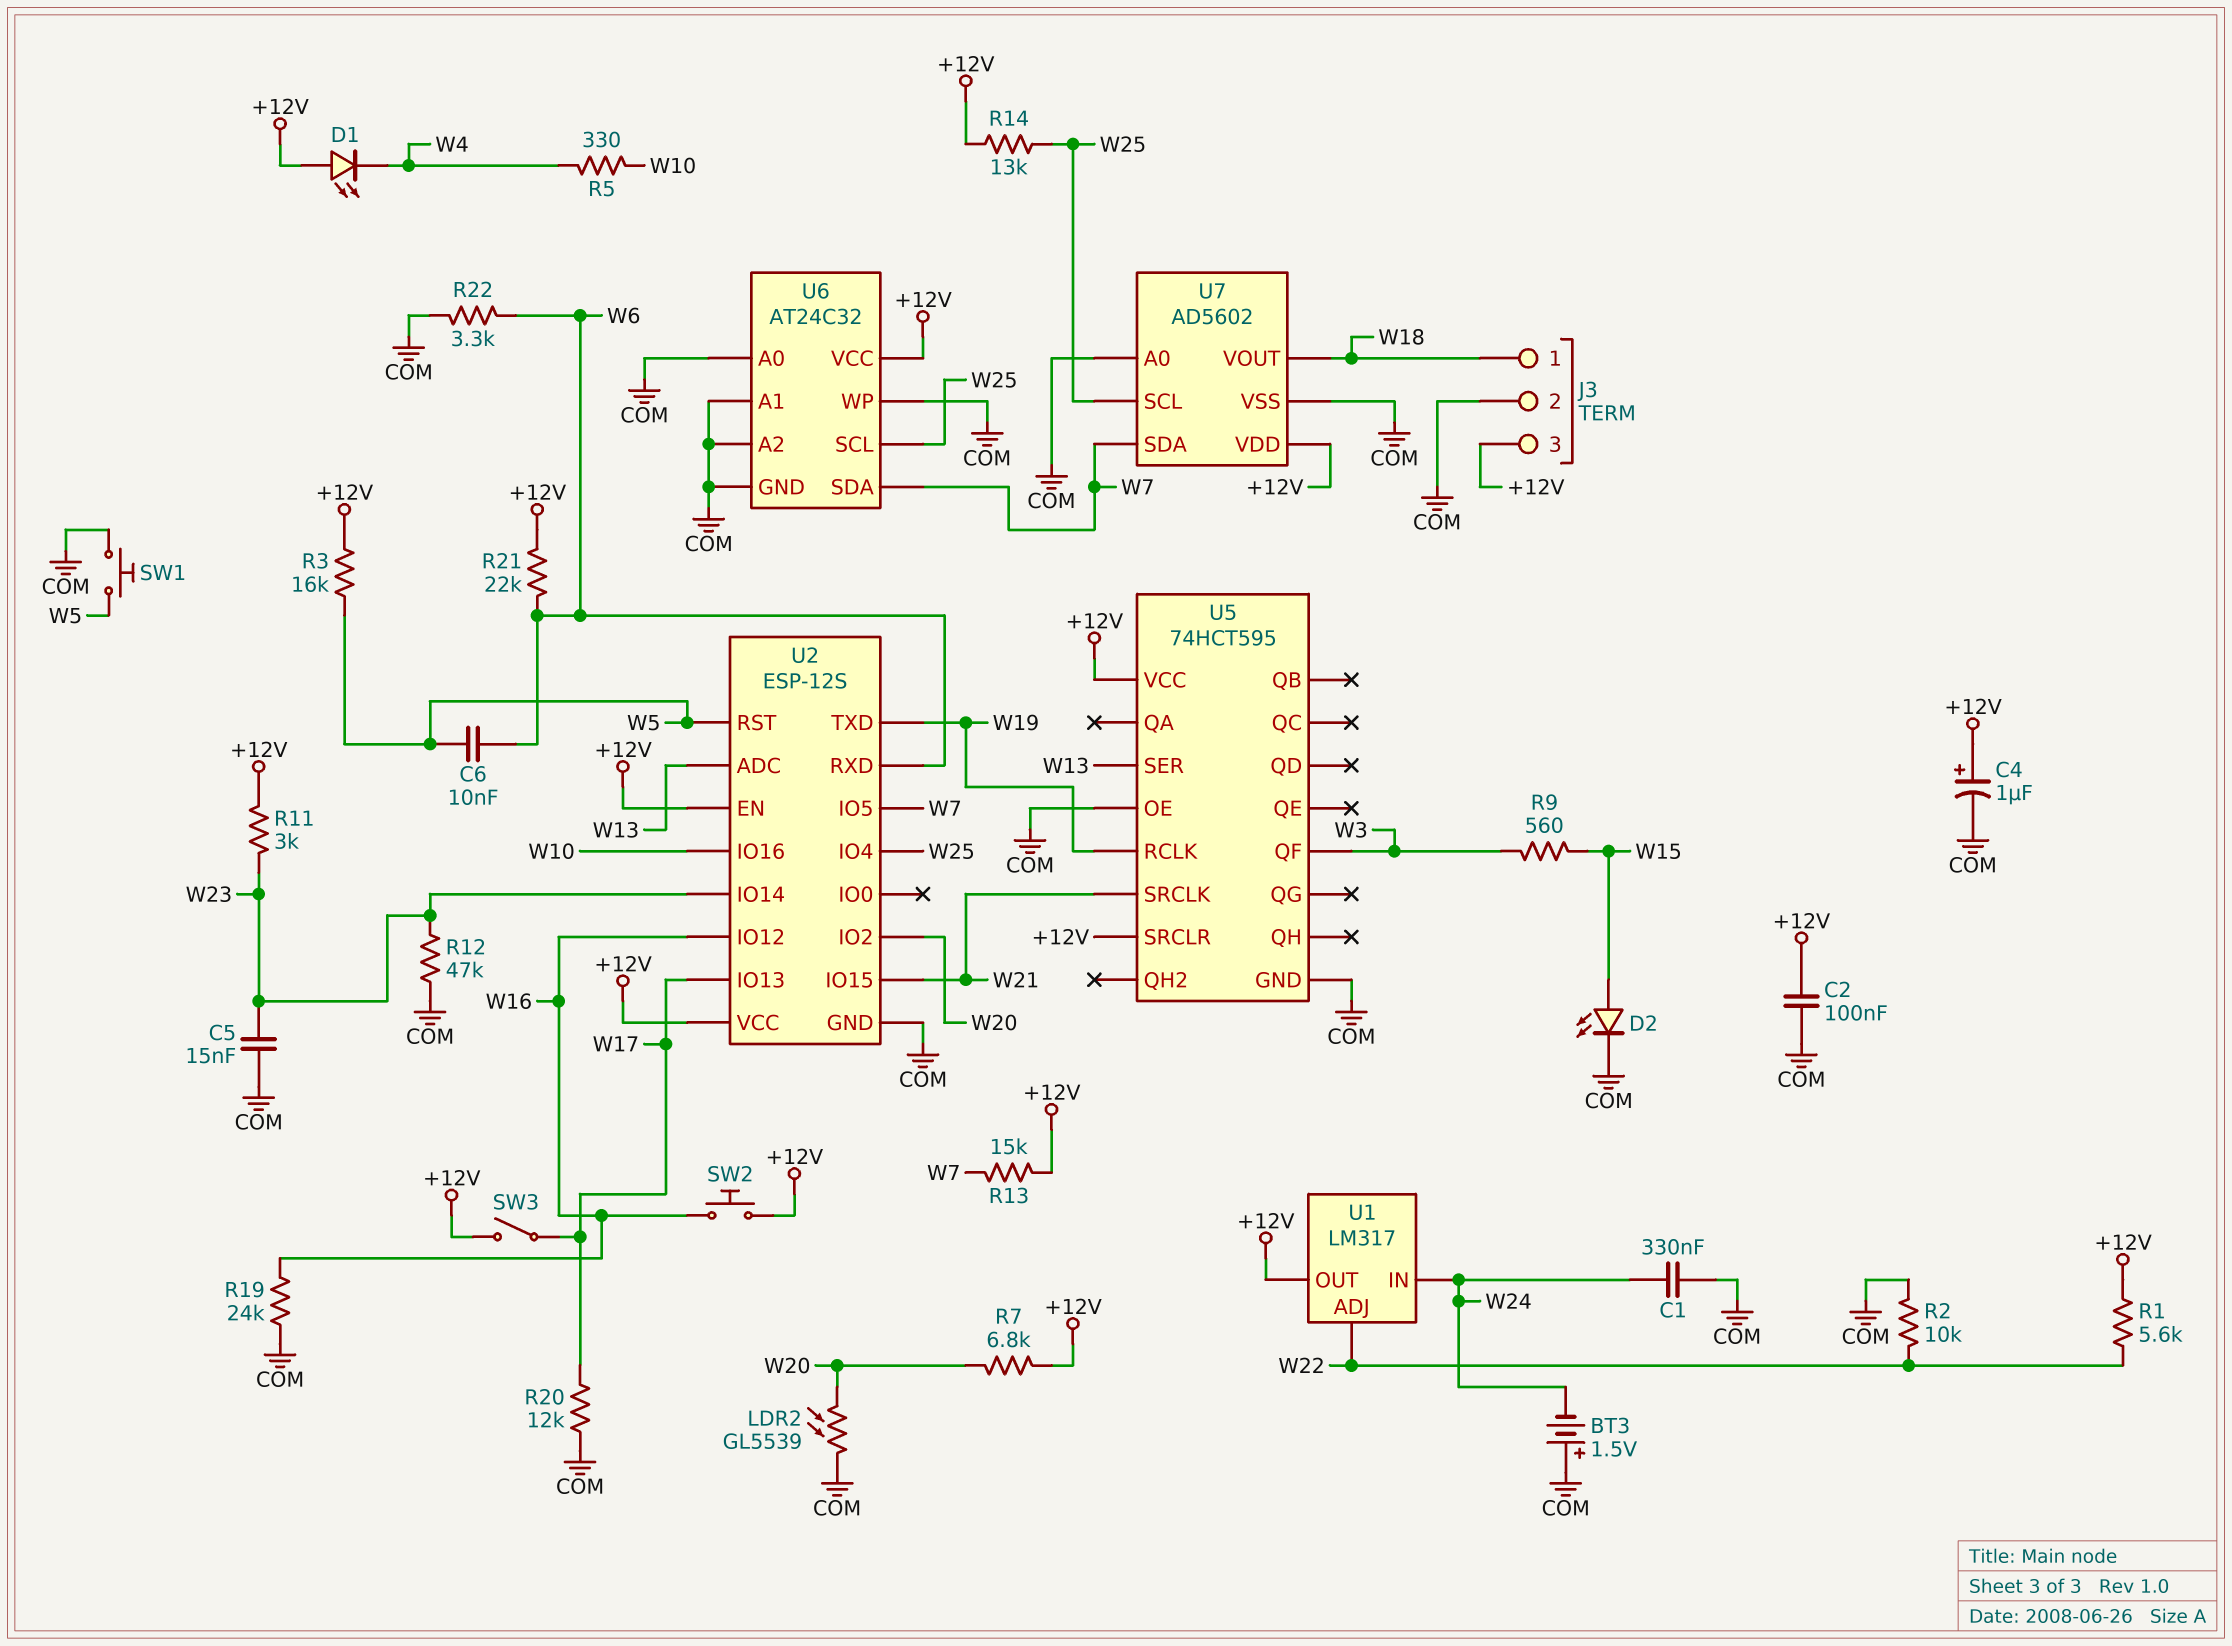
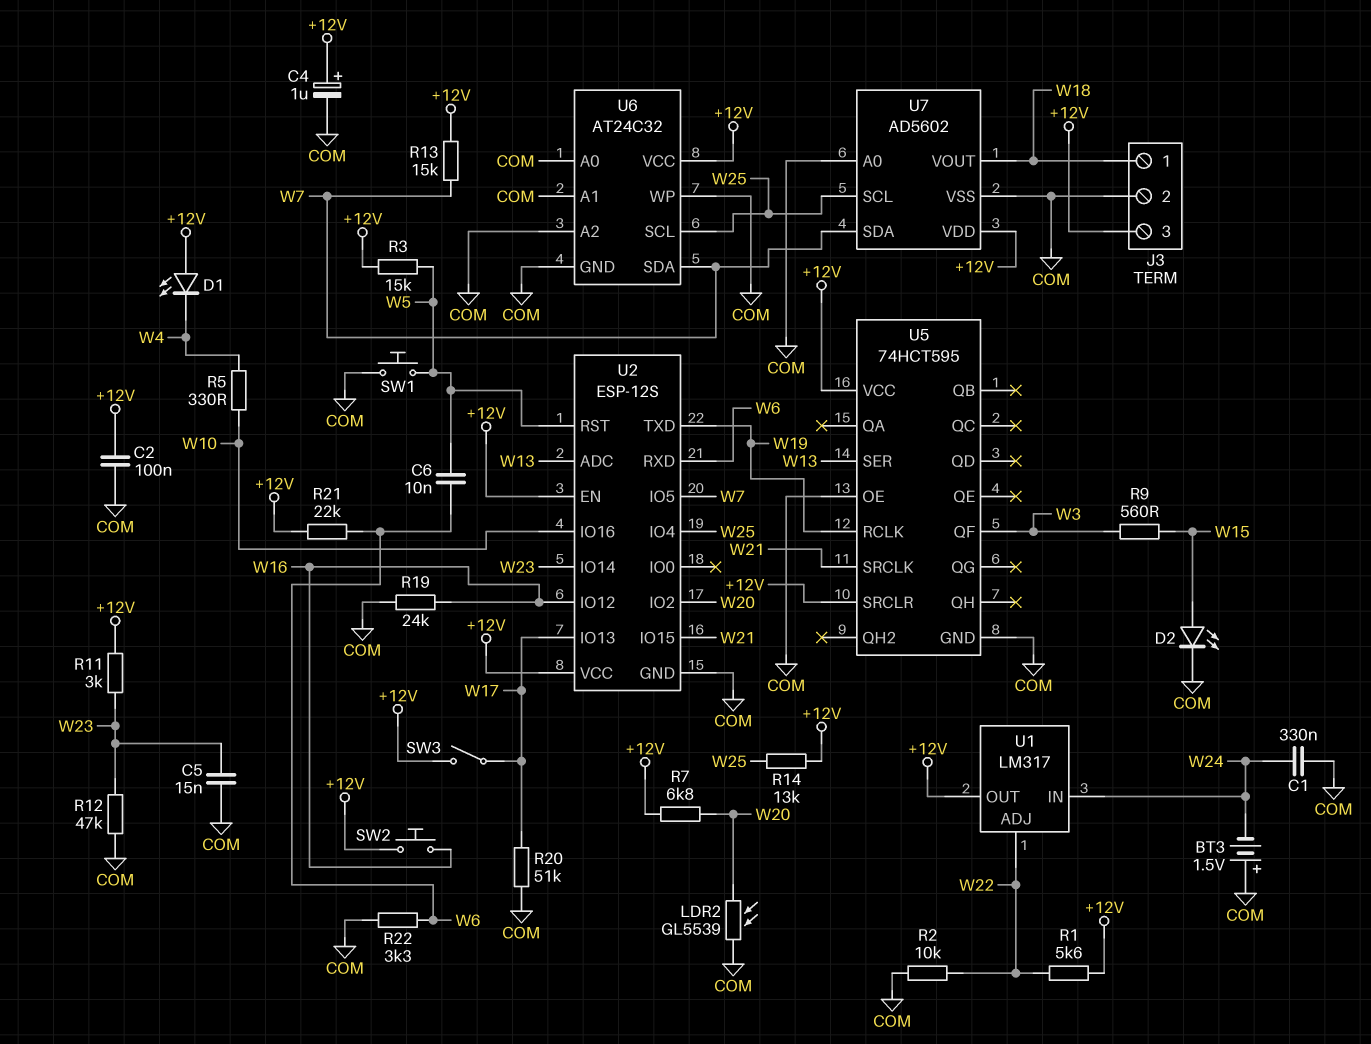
R3: 16k (+12V, W5) -> 15k (+12V, W5)
R20: 12k (COM, W17) -> 51k (COM, W17)

